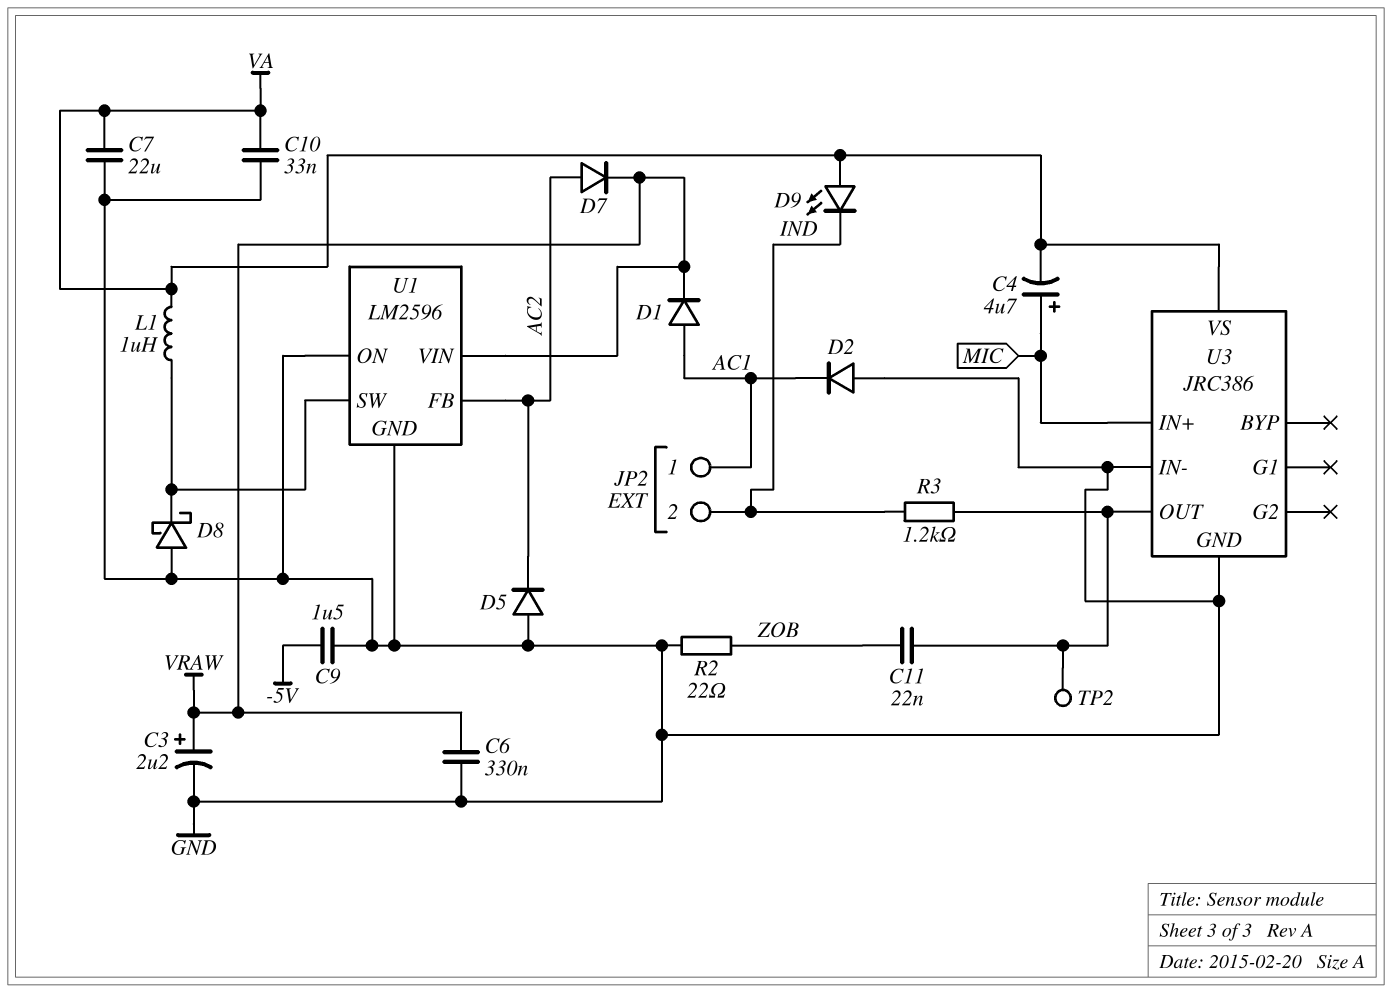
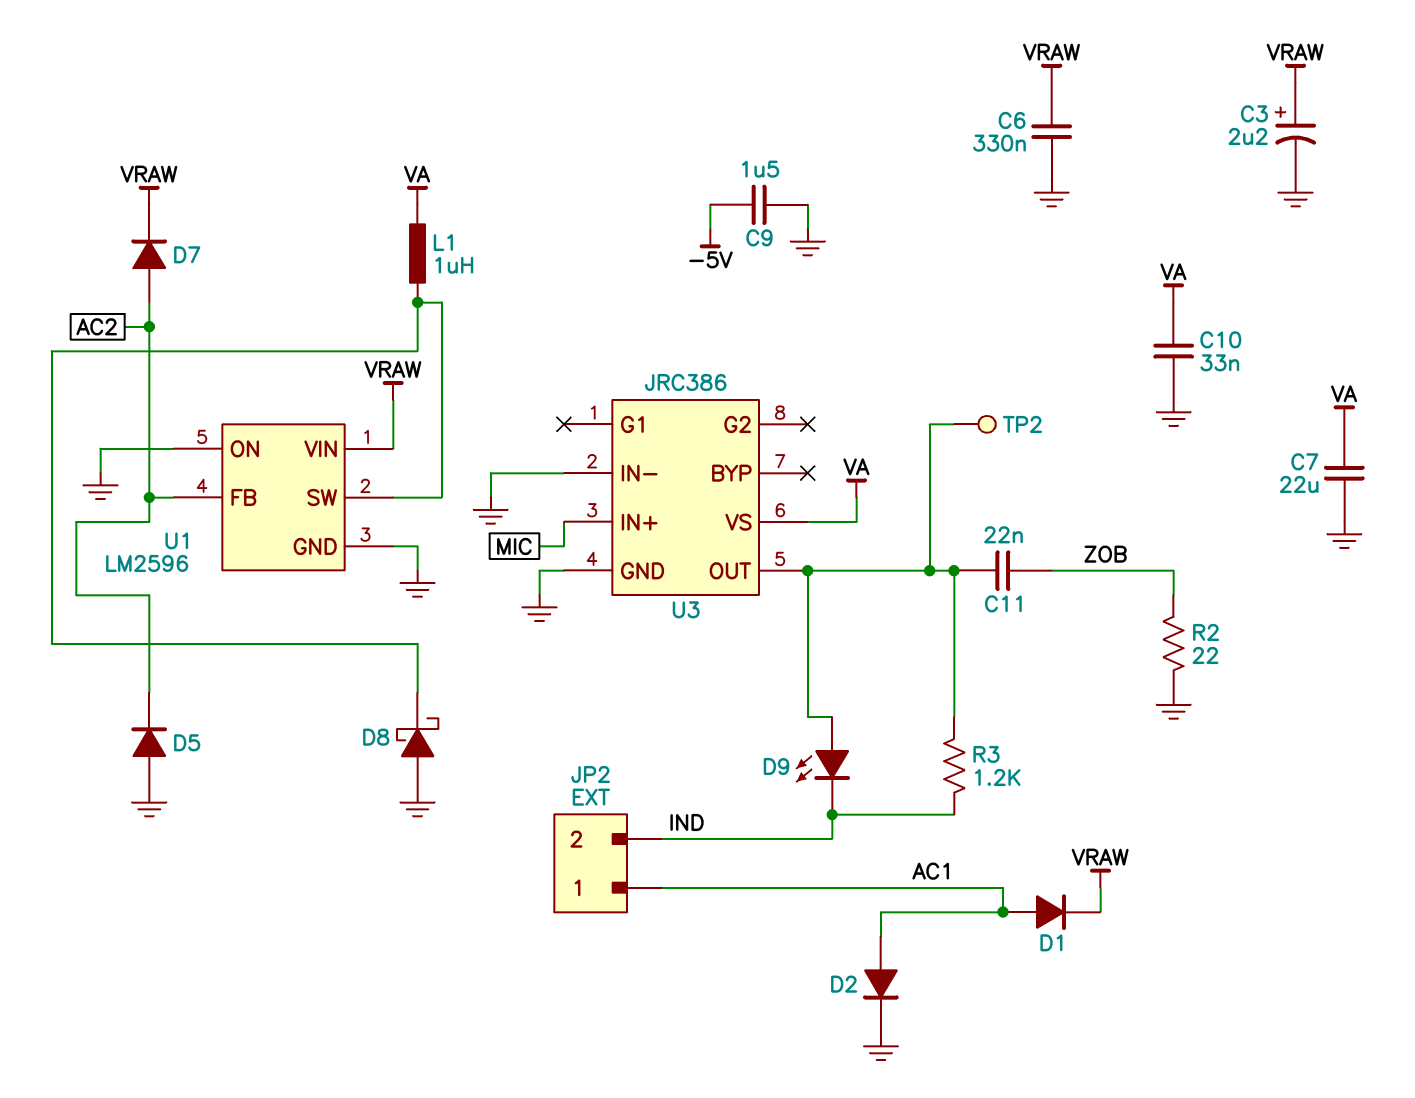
C4: 4.7uF (plus MIC, minus VA) -> none
D2: diode (A GND, K AC1) -> diode (A AC1, K GND)
D9: LED (A VA, K IND) -> LED (A U3/OUT, K IND)

